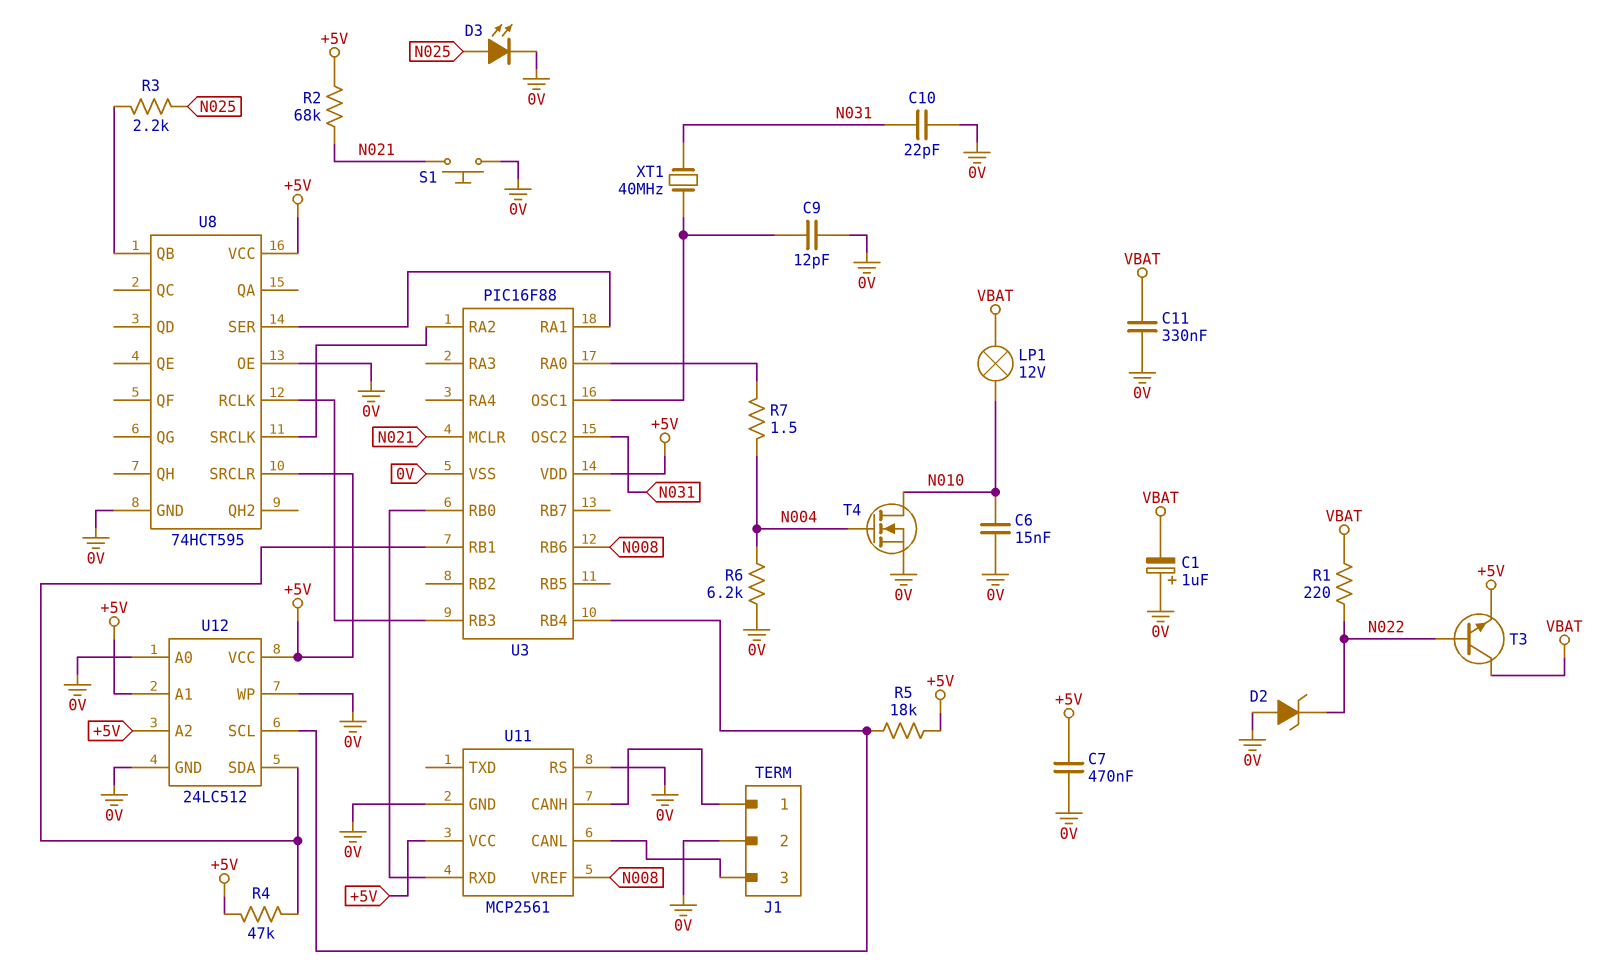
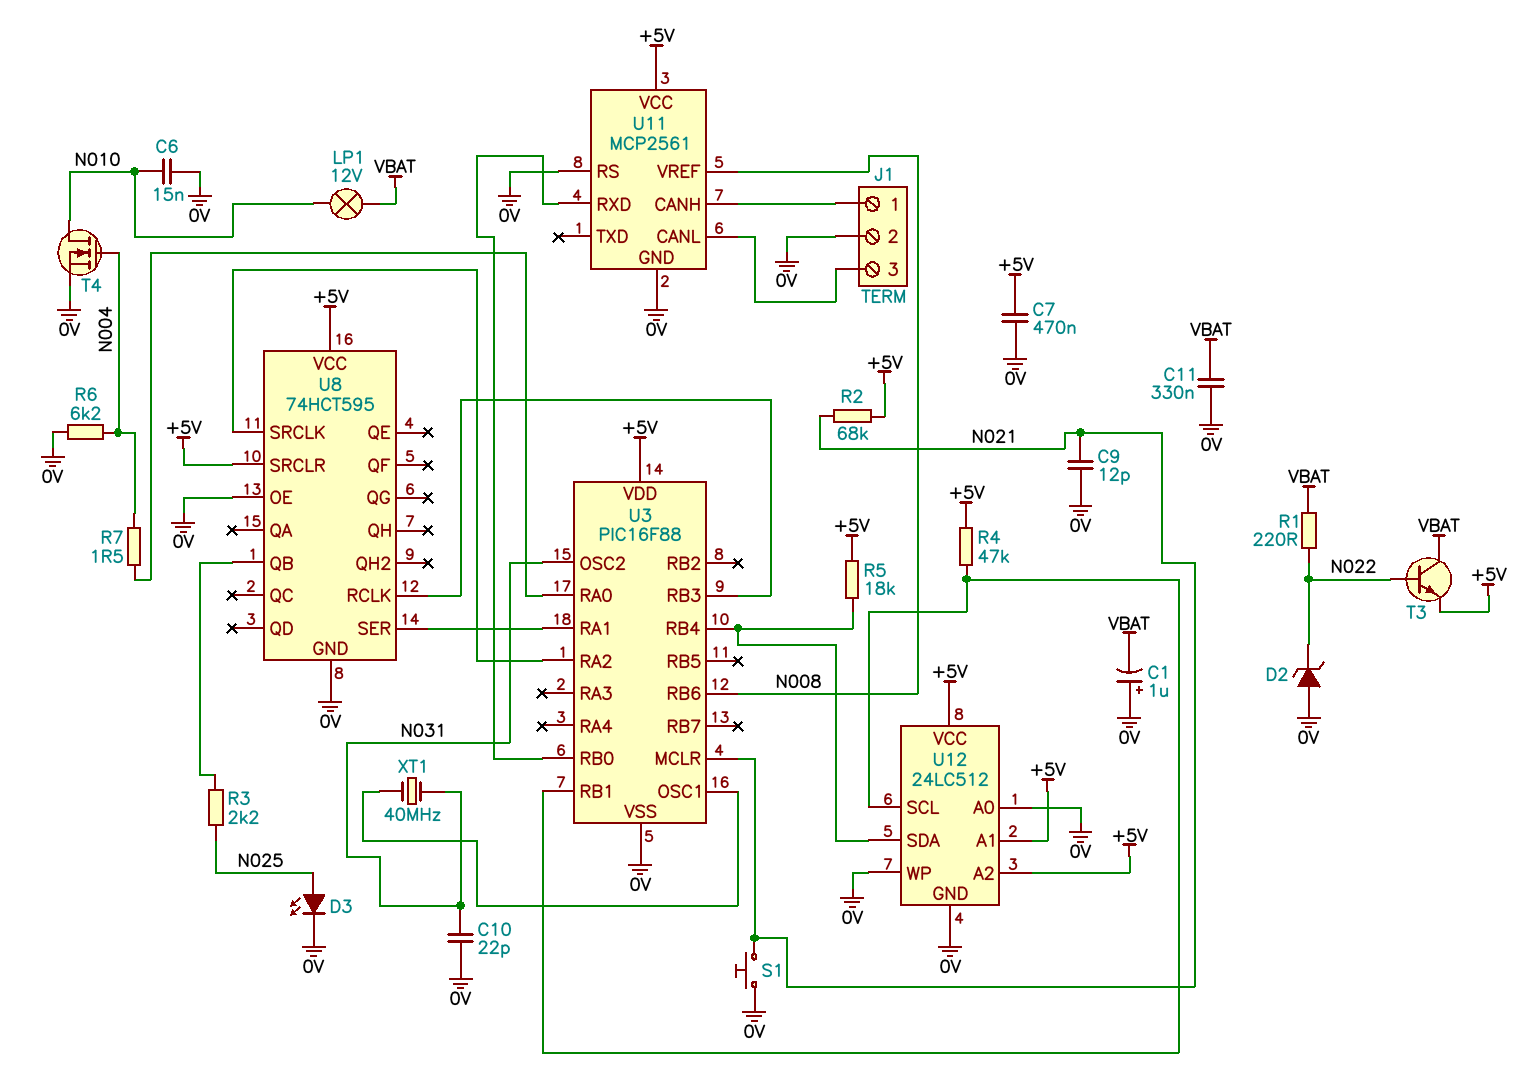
C9: 12pF (0V, U3/OSC1) -> 12pF (0V, N021)
U12 pin SCL: U3/RB4 -> U3/RB1
U12 pin SDA: U3/RB1 -> U3/RB4

